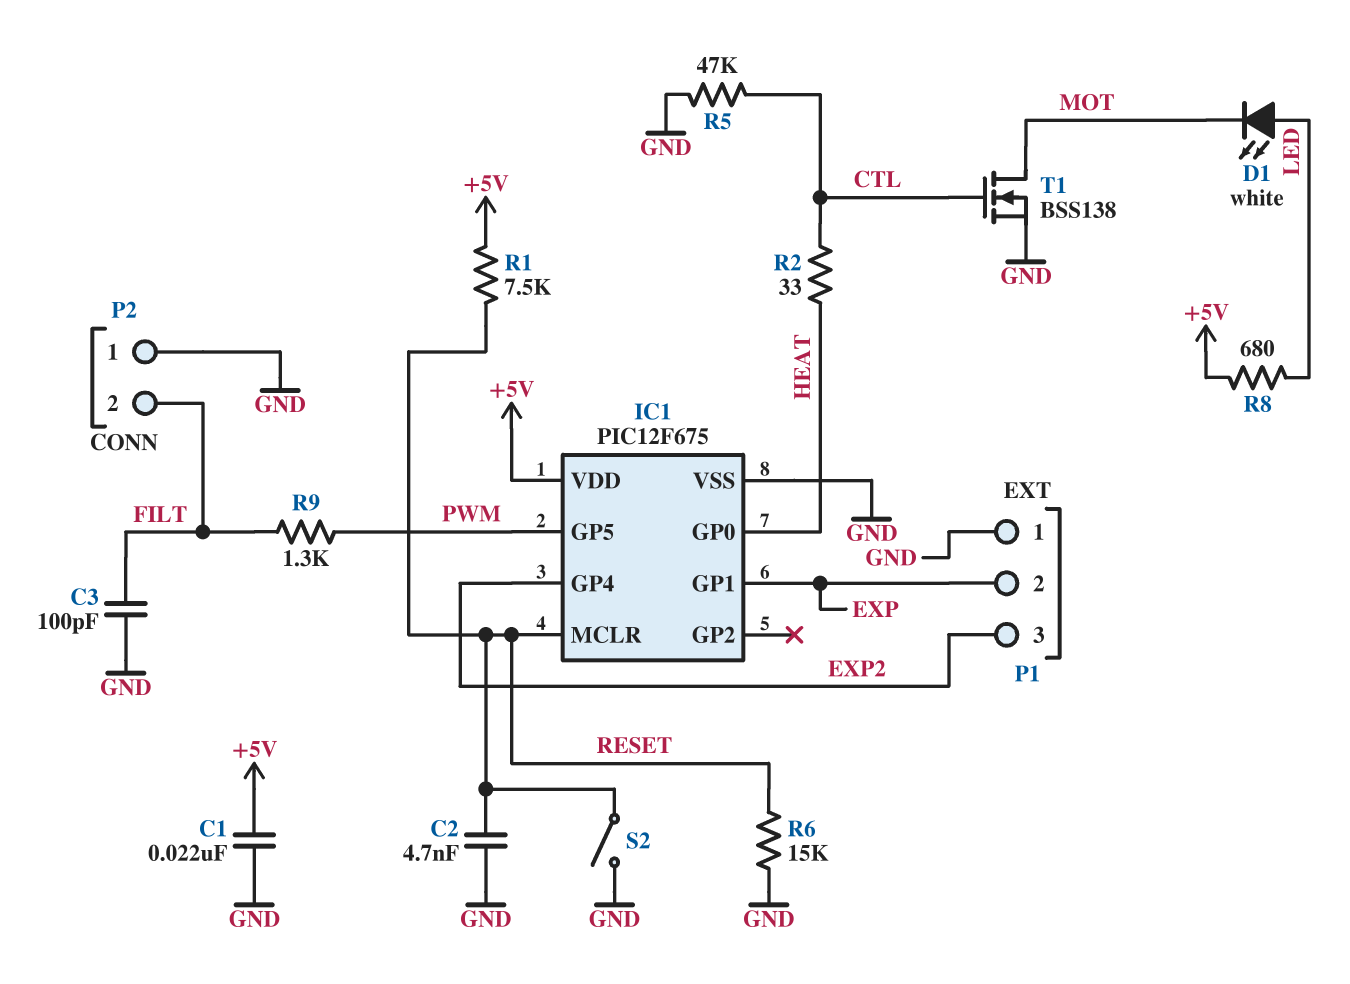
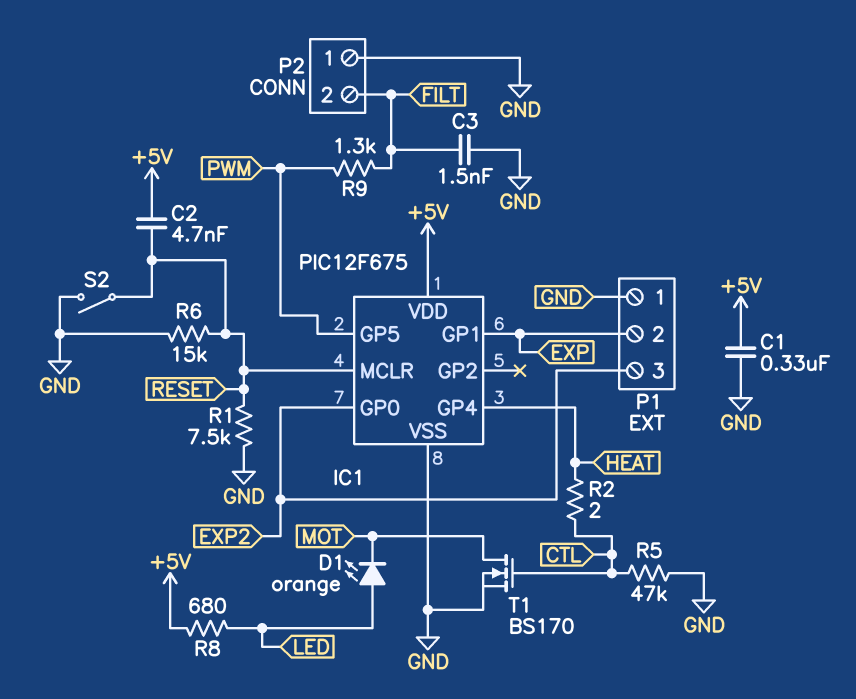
C1: 22nF (+5V, GND) -> 330nF (+5V, GND)
C2: 4.7nF (GND, RESET) -> 4.7nF (+5V, RESET)
C3: 100pF (FILT, GND) -> 1.5nF (FILT, GND)
D1: LED white (A LED, K MOT) -> LED orange (A LED, K MOT)
IC1 pin GP0: HEAT -> EXP2
IC1 pin GP4: EXP2 -> HEAT
R1: 7.5k (+5V, RESET) -> 7.5k (GND, RESET)
R2: 33 (CTL, HEAT) -> 2 (CTL, HEAT)
T1: NMOS BSS138 (G CTL, D MOT, S GND) -> NMOS BS170 (G CTL, D MOT, S GND)

